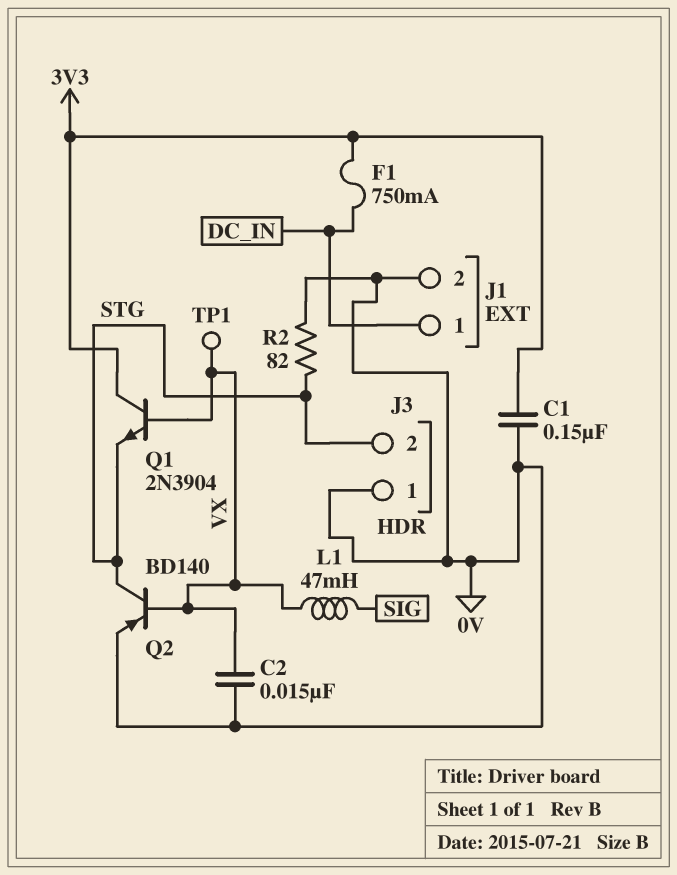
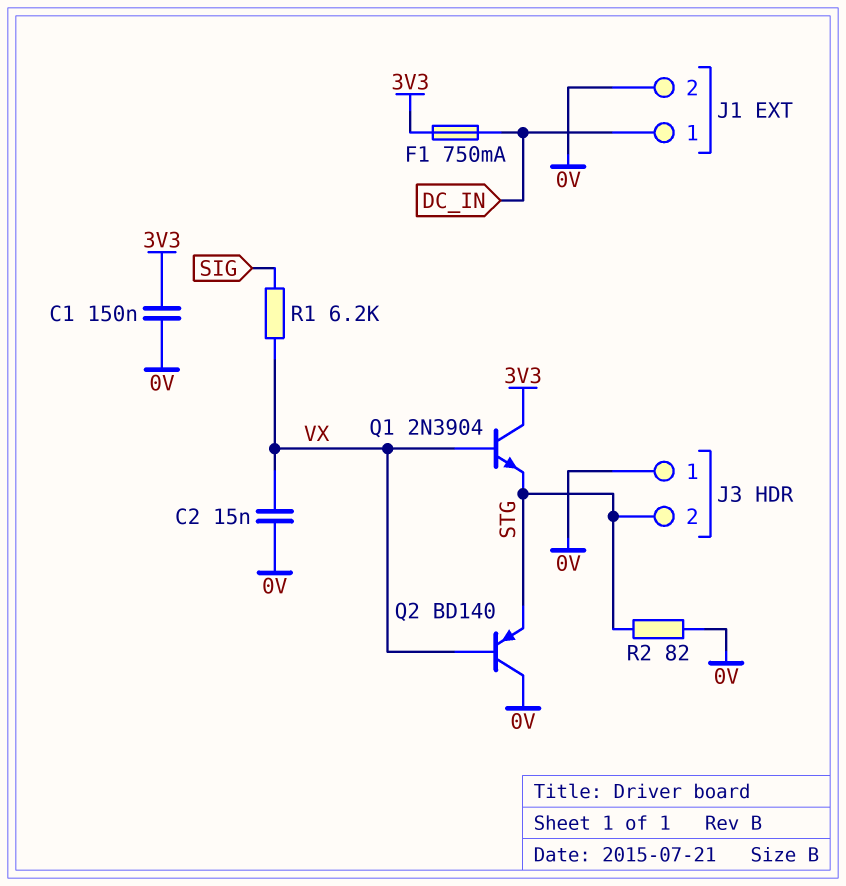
L1: 47mH (SIG, VX) -> none
Q2: PNP BD140 (B VX, C STG, E 0V) -> PNP BD140 (B VX, C 0V, E STG)
R1: none -> 6.2k (SIG, VX)
TP1: test point (VX) -> none

